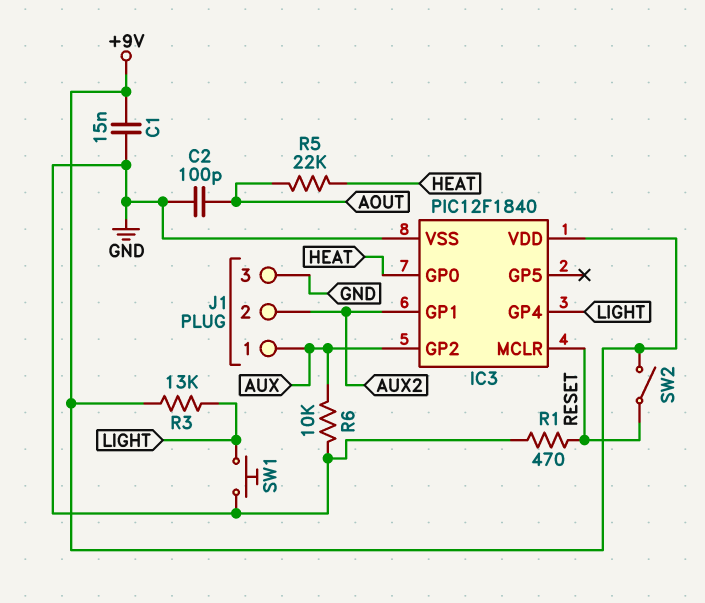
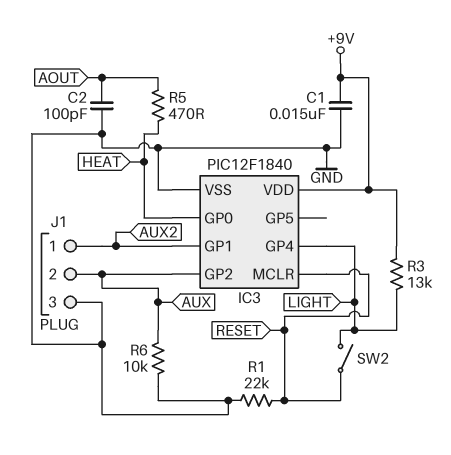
J1 pin 1: AUX -> AUX2
J1 pin 2: AUX2 -> AUX
R1: 470 (GND, RESET) -> 22k (GND, RESET)
R5: 22k (AOUT, HEAT) -> 470 (AOUT, HEAT)
SW1: button (GND, LIGHT) -> none
SW2: switch (+9V, RESET) -> switch (LIGHT, RESET)

